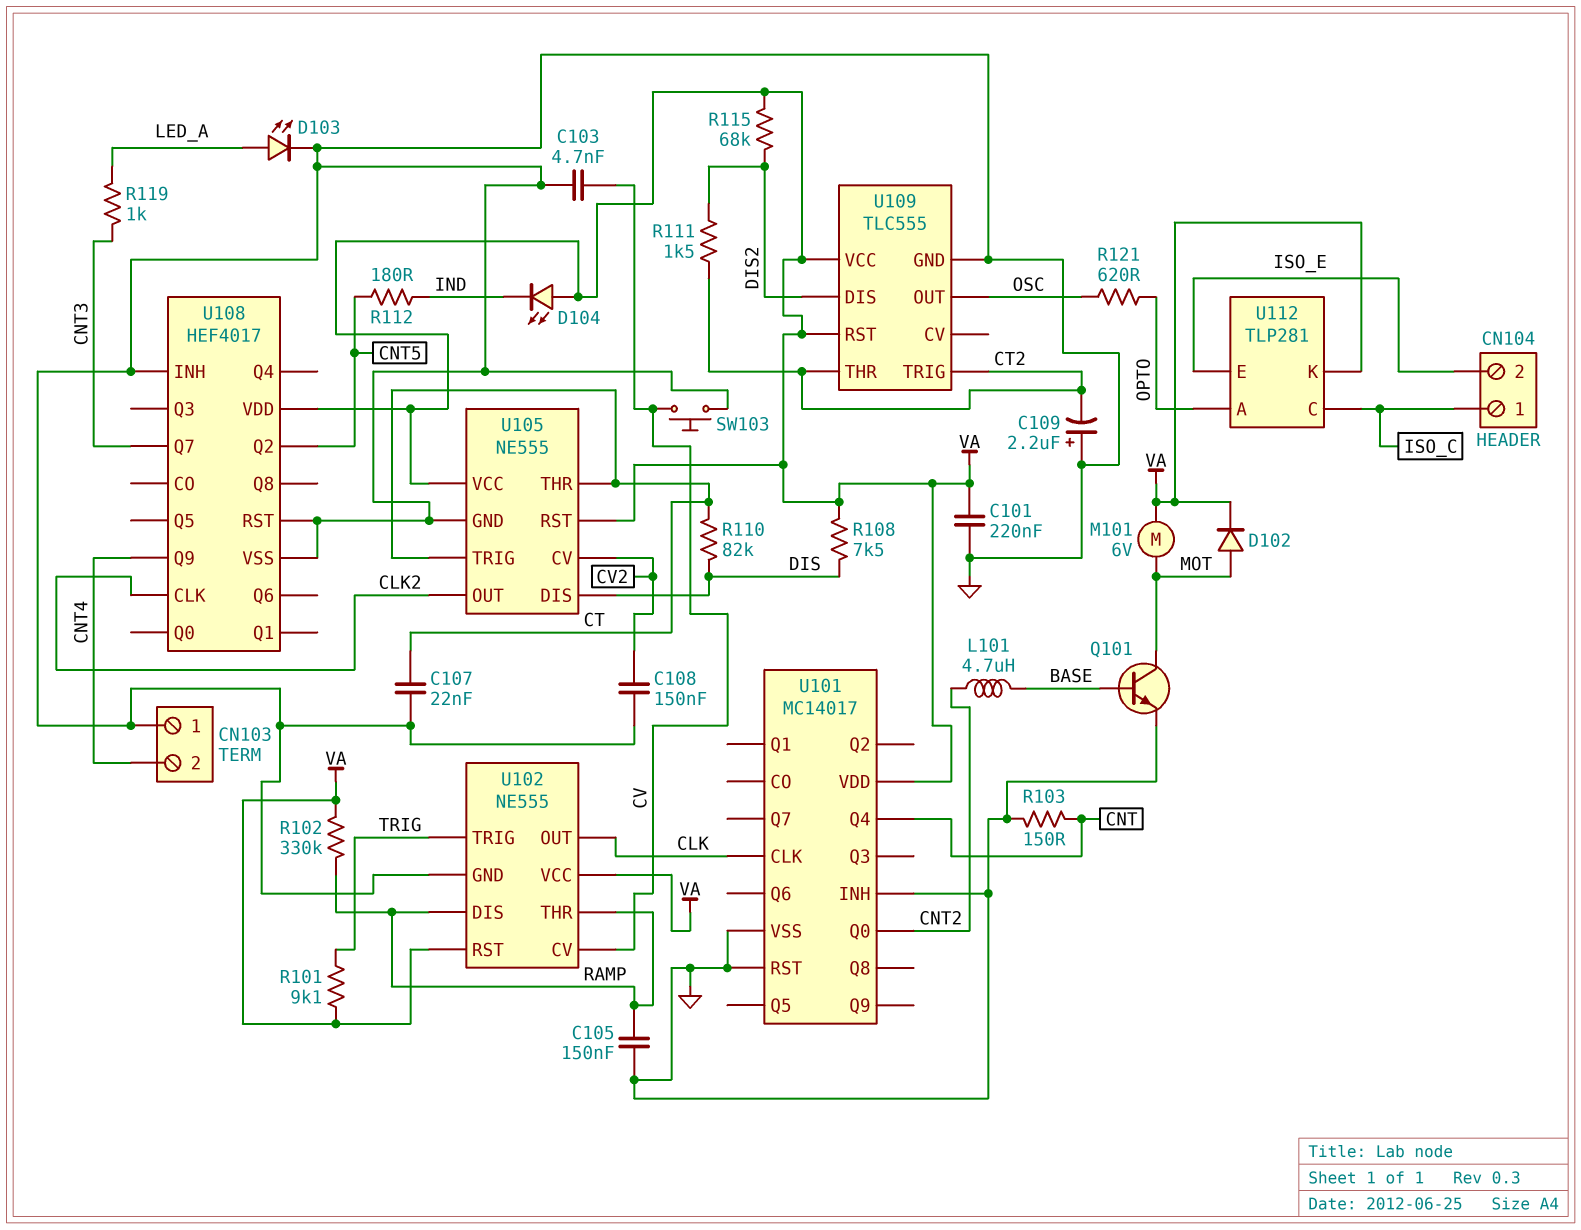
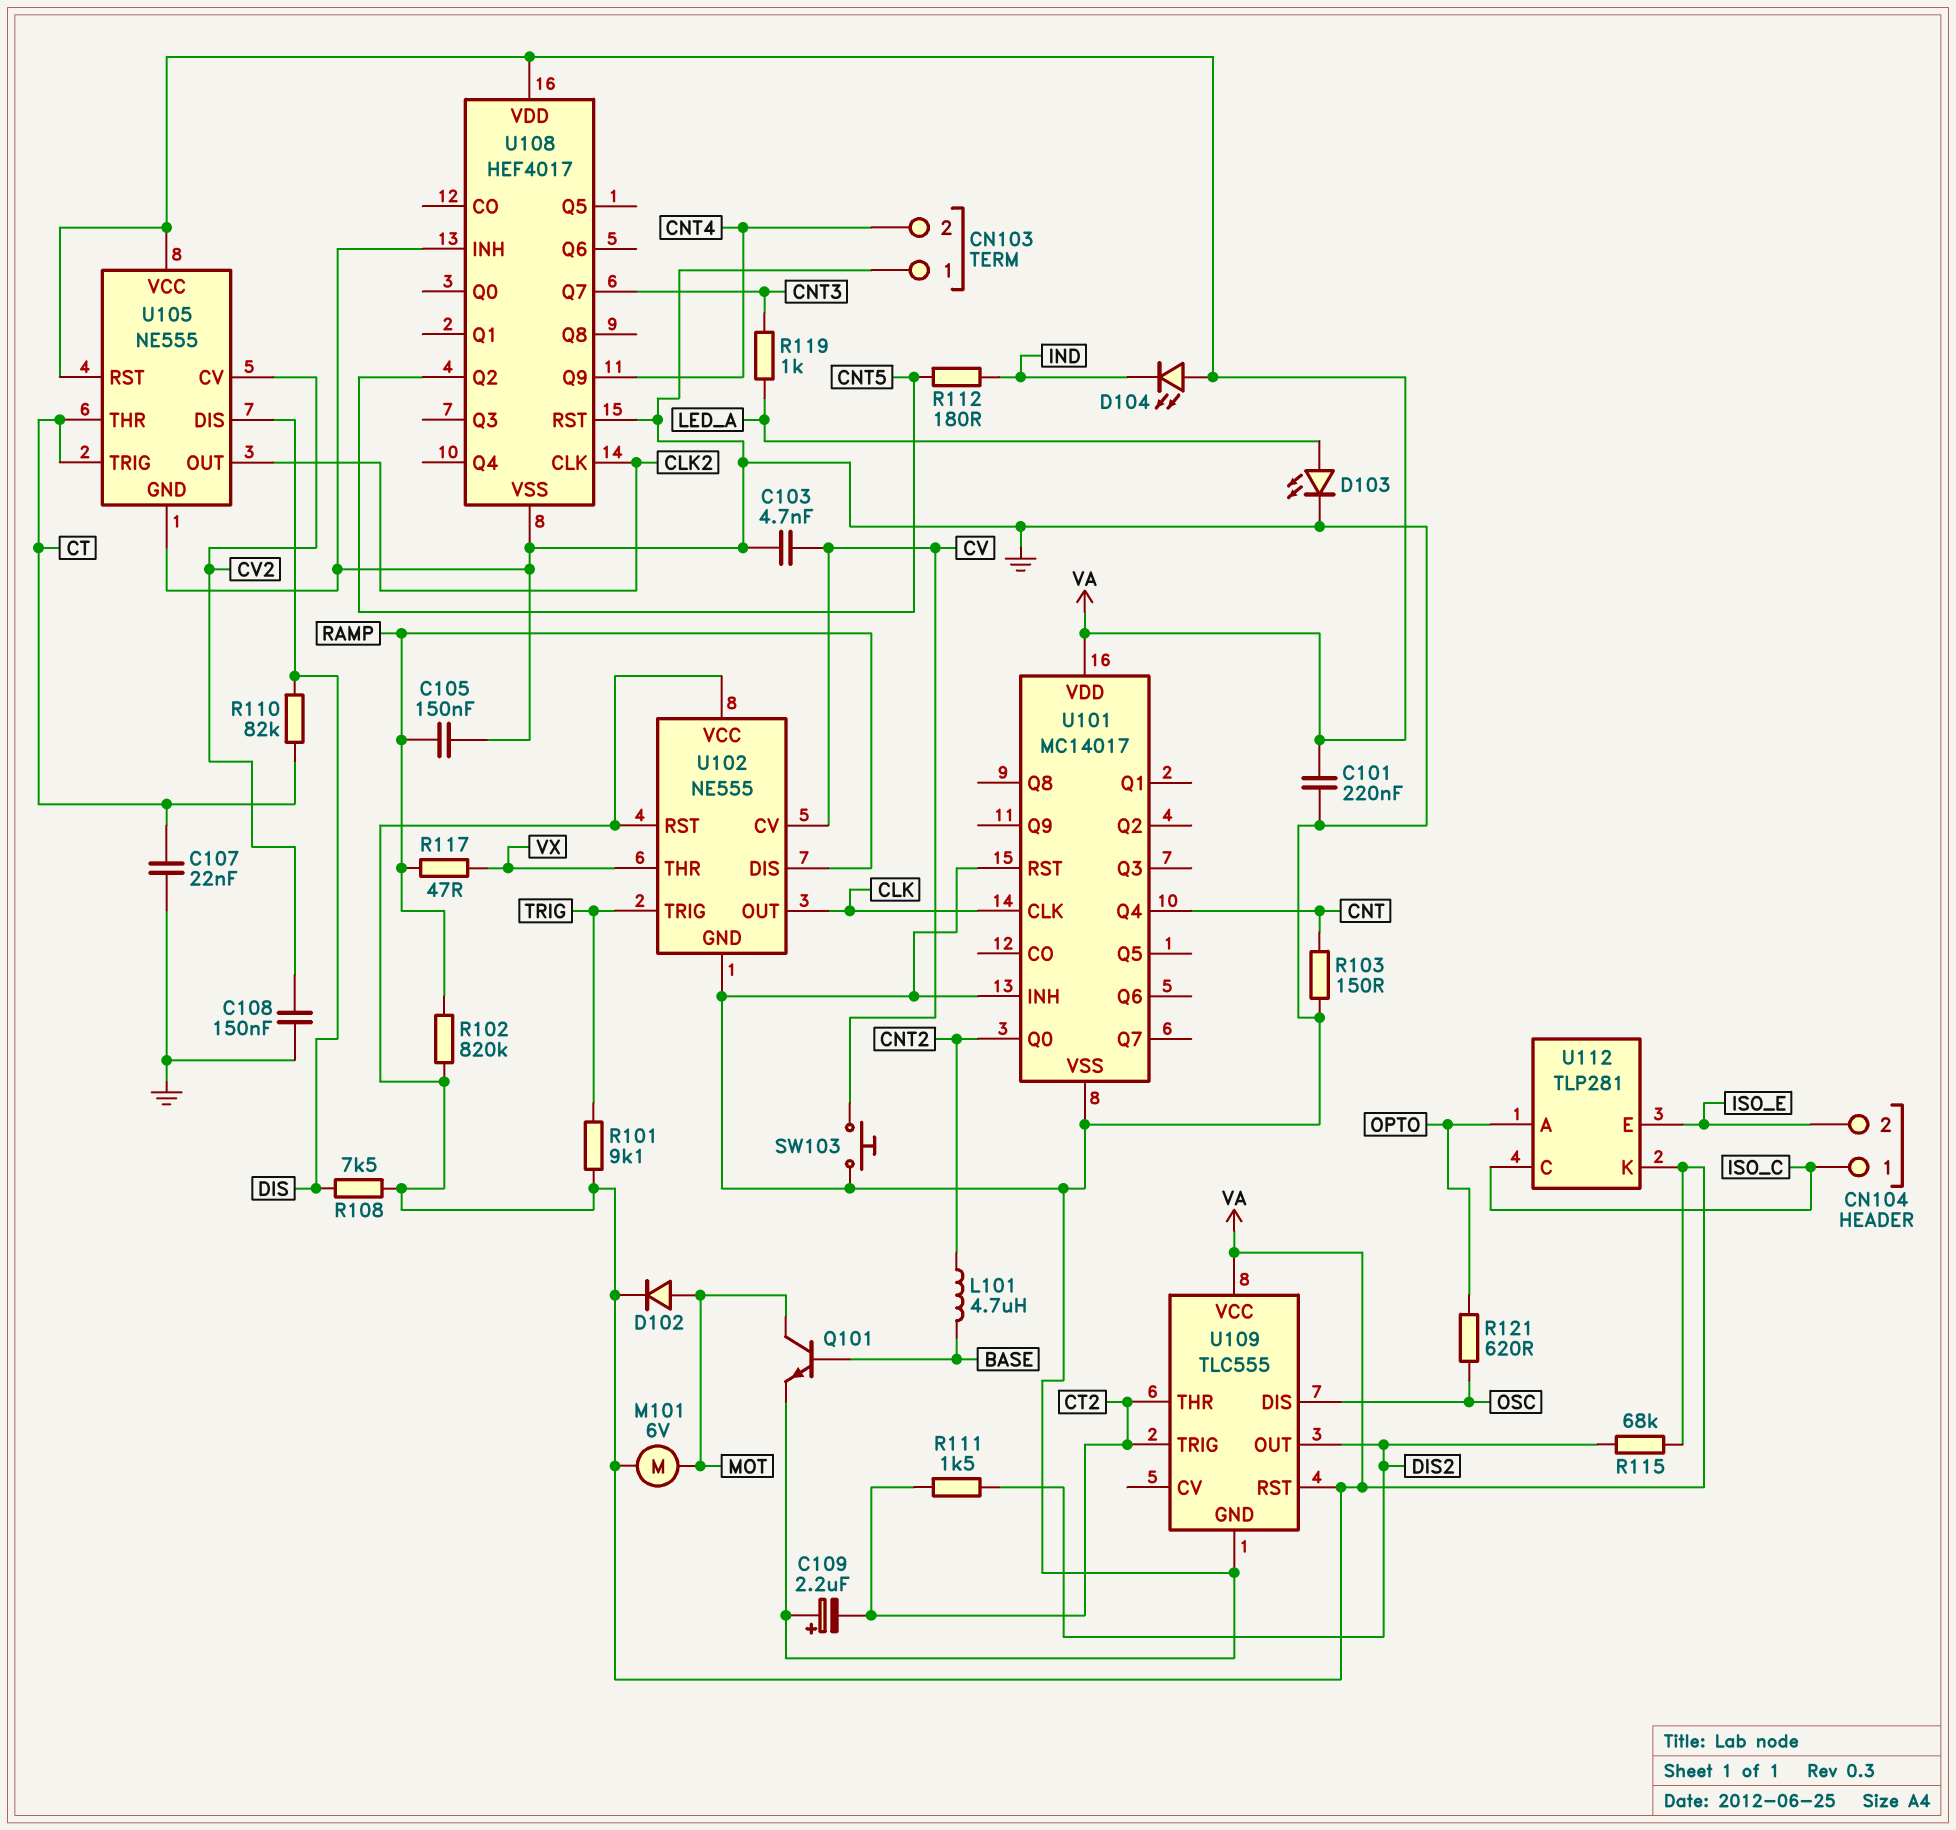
R102: 330k (RAMP, VA) -> 820k (RAMP, VA)
R117: none -> 47 (RAMP, VX)
U102 pin THR: RAMP -> VX
U109 pin DIS: DIS2 -> OSC
U109 pin OUT: OSC -> DIS2

